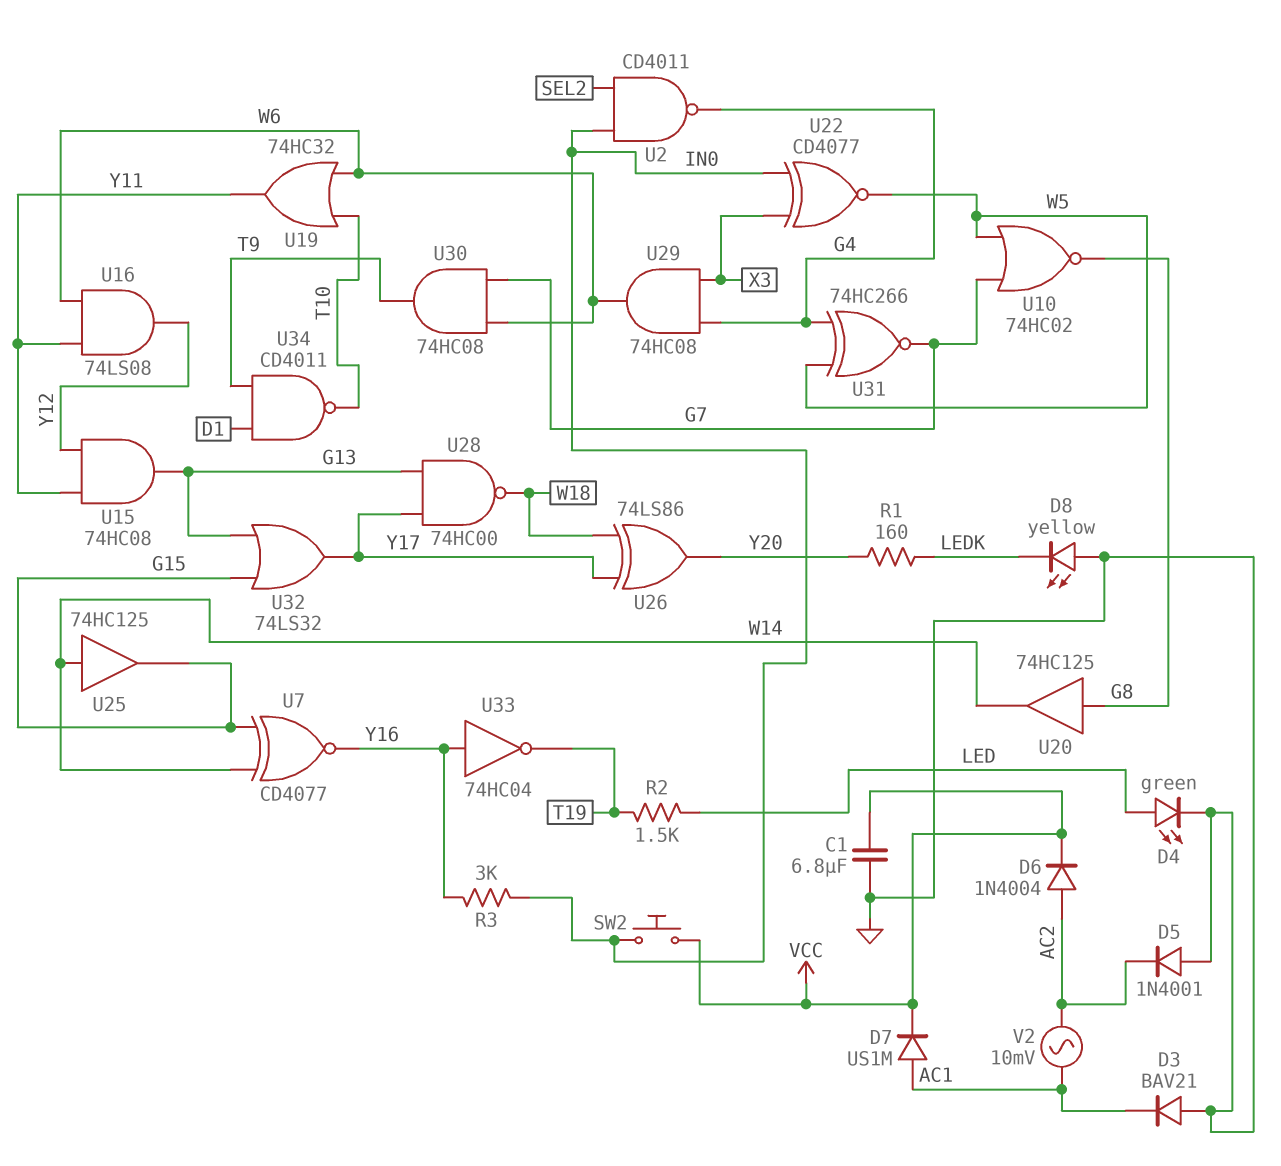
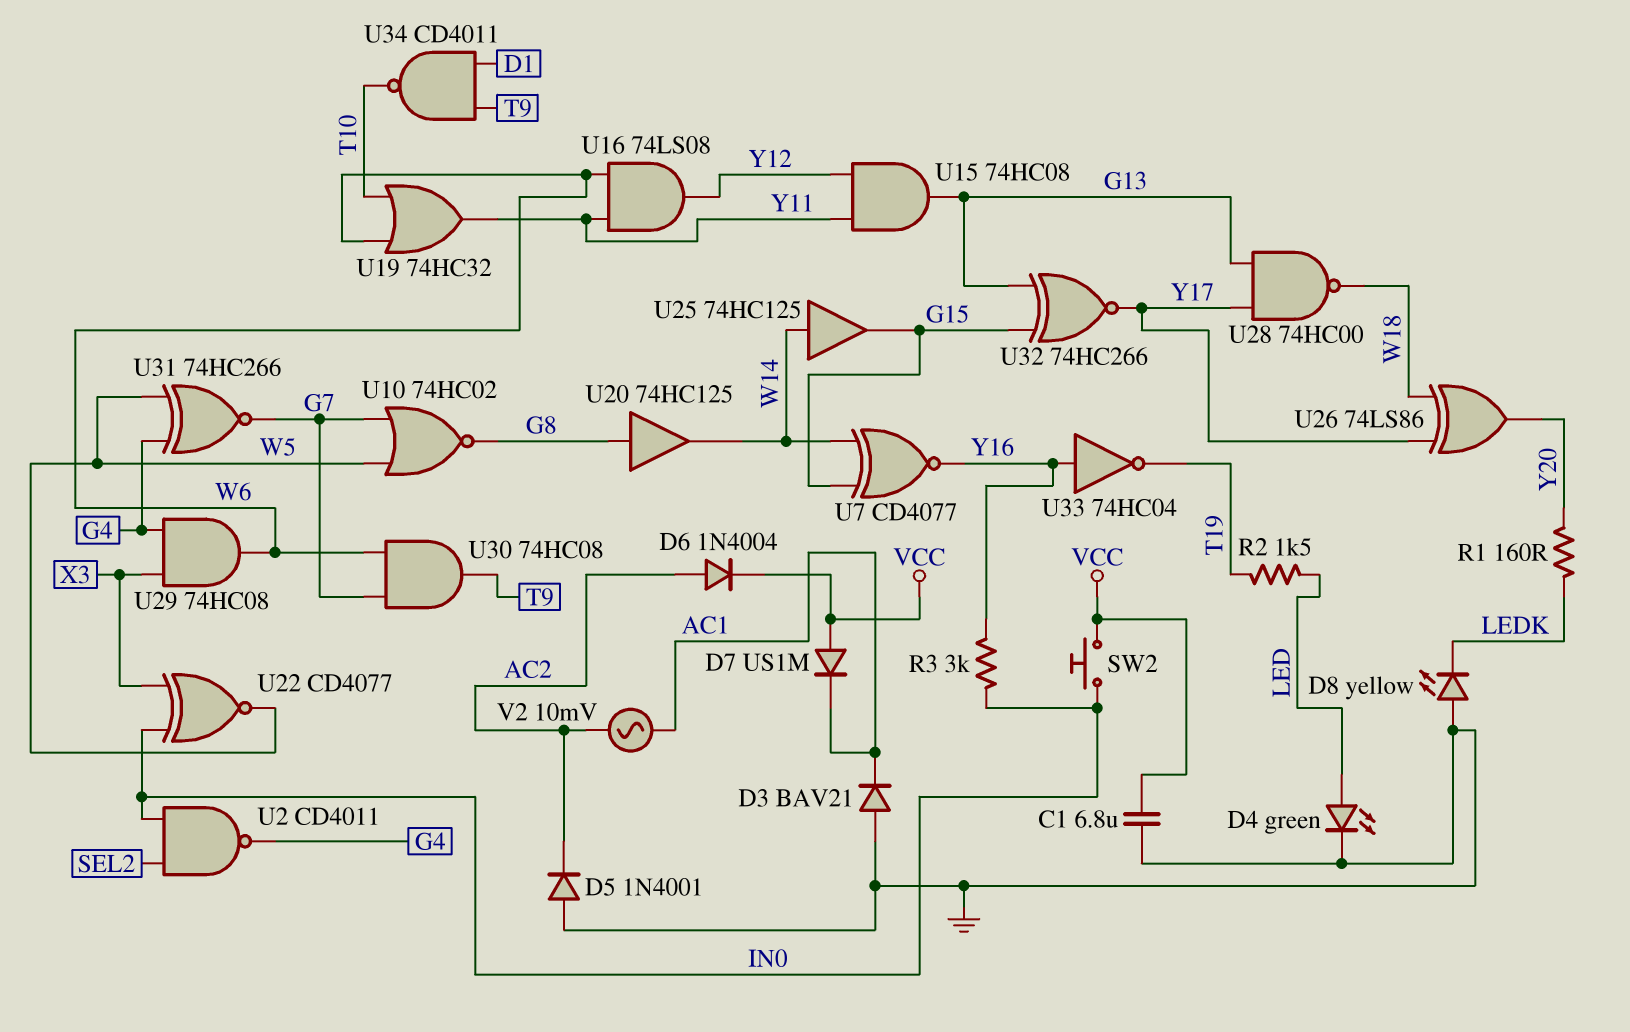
D7: diode US1M (A AC1, K VCC) -> diode US1M (A VCC, K AC1)
U32: OR 74LS32 (in G13, in G15, out Y17) -> XNOR 74HC266 (in G13, in G15, out Y17)

